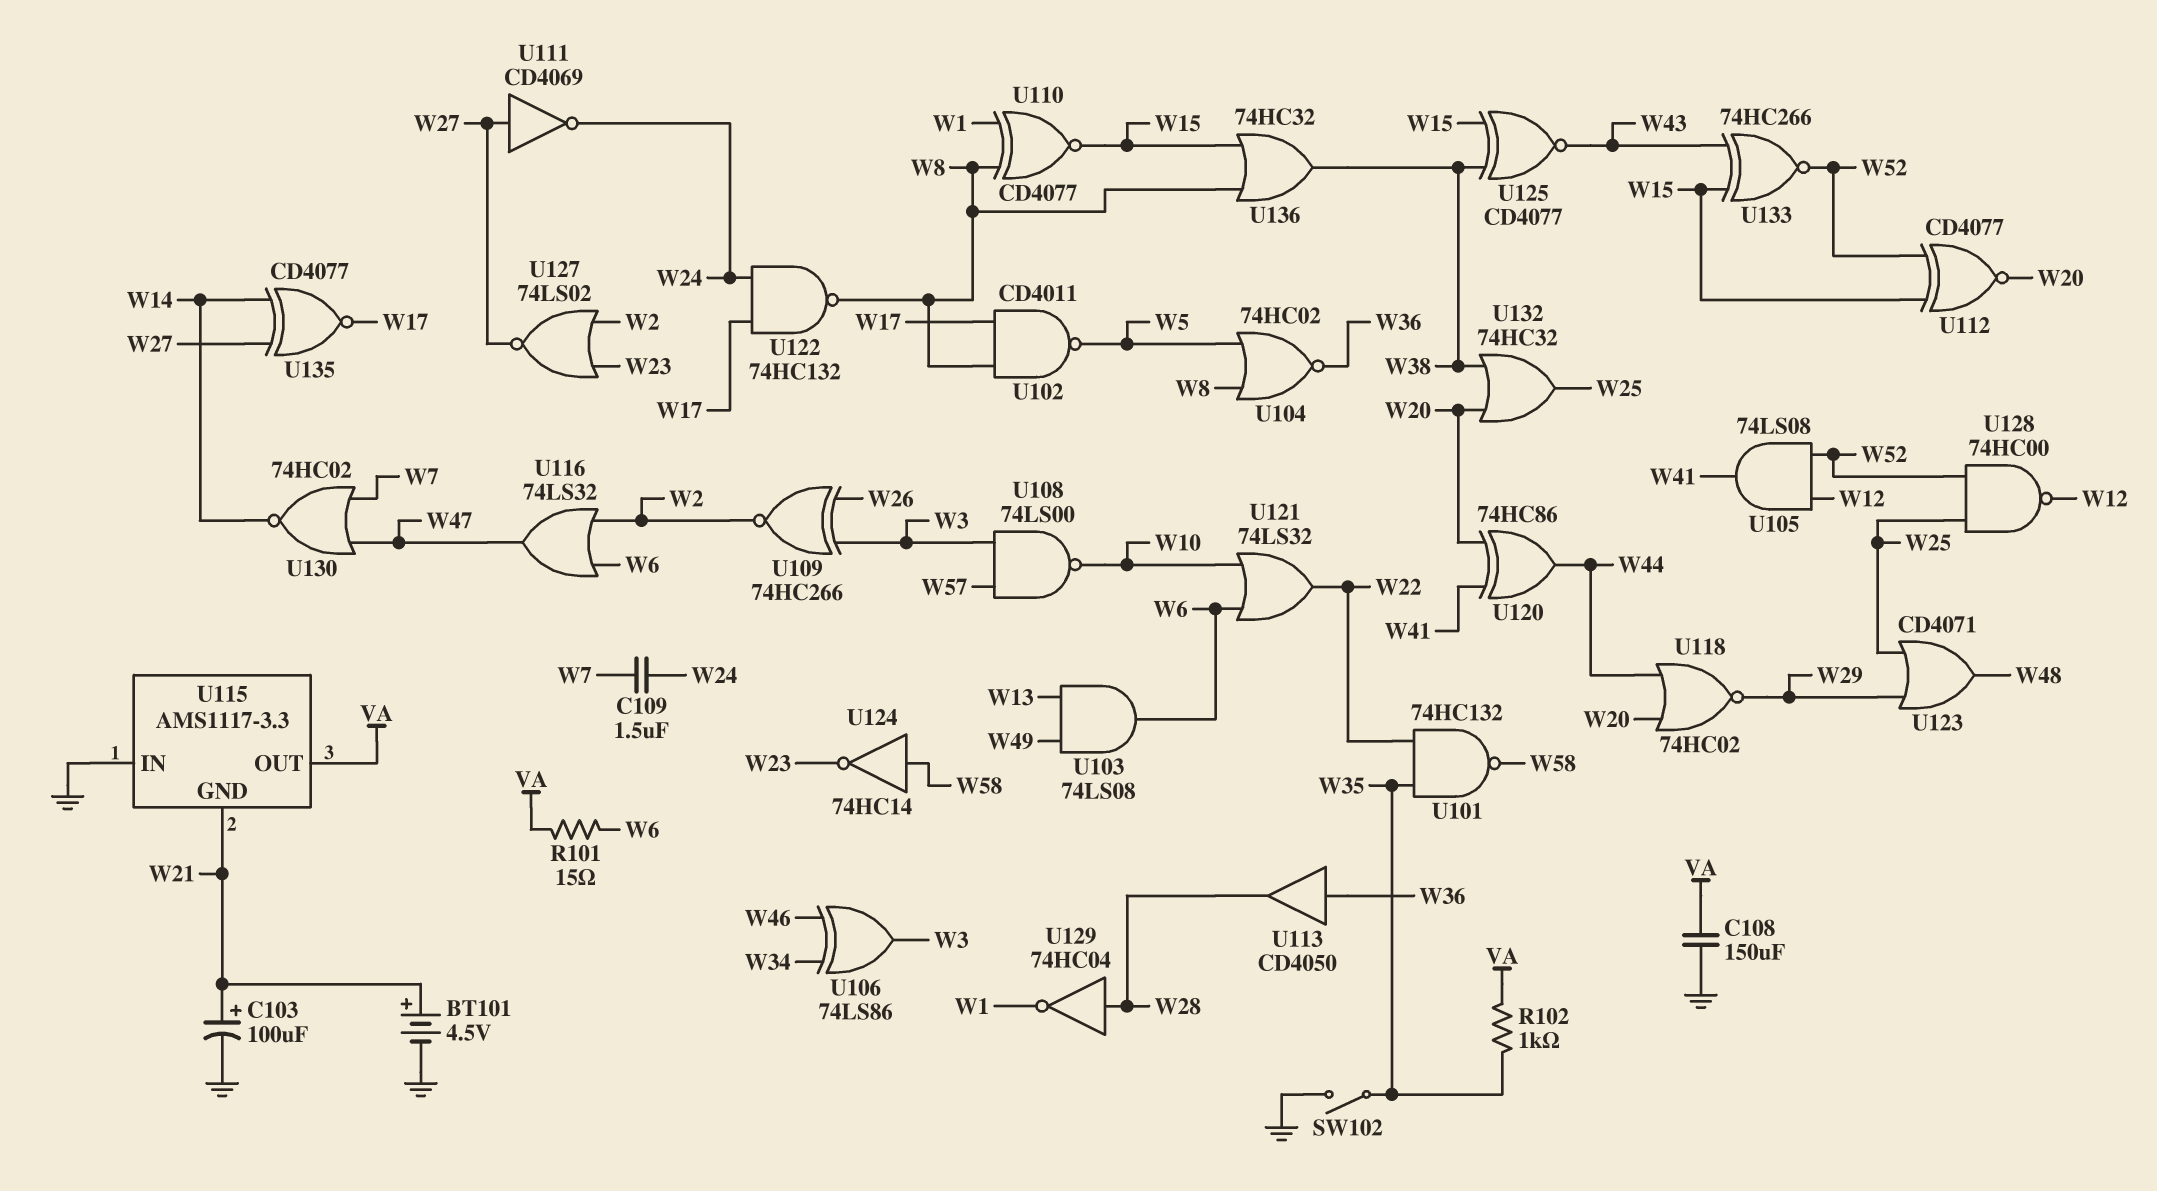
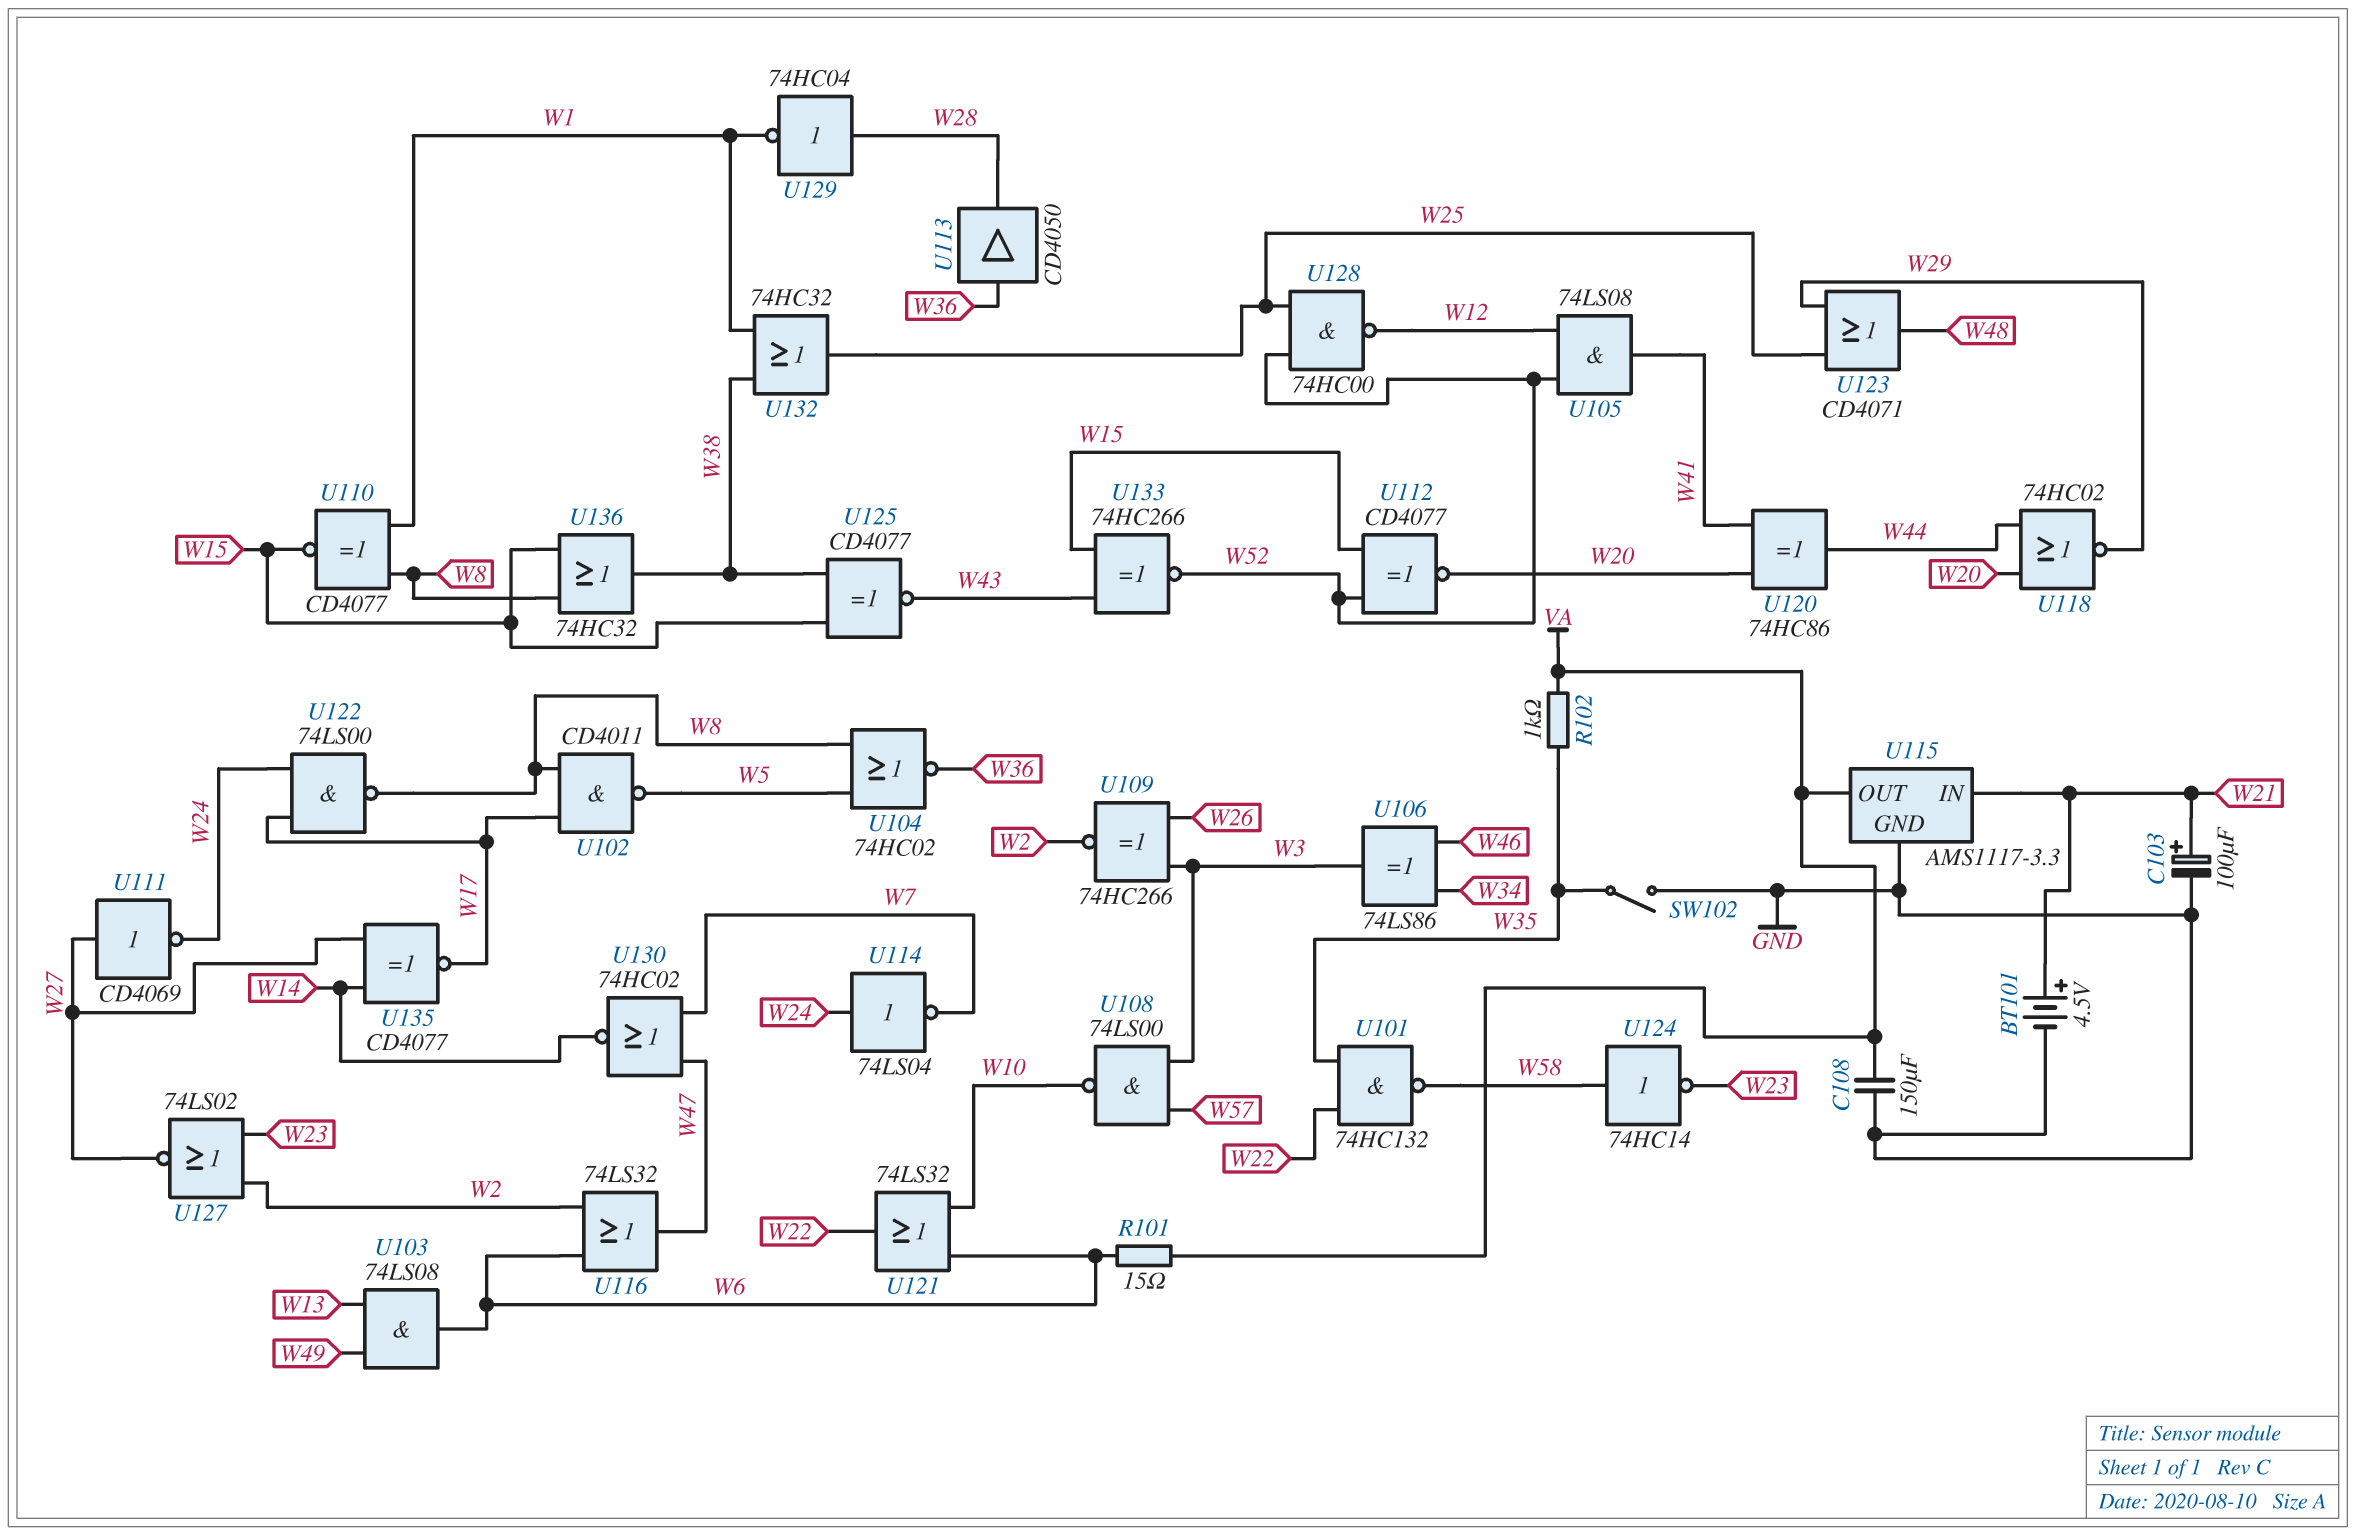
C109: 1.5uF (W7, W24) -> none
U114: none -> NOT 74LS04 (in W24, out W7)
U115 pin GND: W21 -> GND
U115 pin IN: GND -> W21
U122: NAND 74HC132 (in W17, in W24, out W8) -> NAND 74LS00 (in W17, in W24, out W8)
U132: OR 74HC32 (in W20, in W38, out W25) -> OR 74HC32 (in W1, in W38, out W25)

